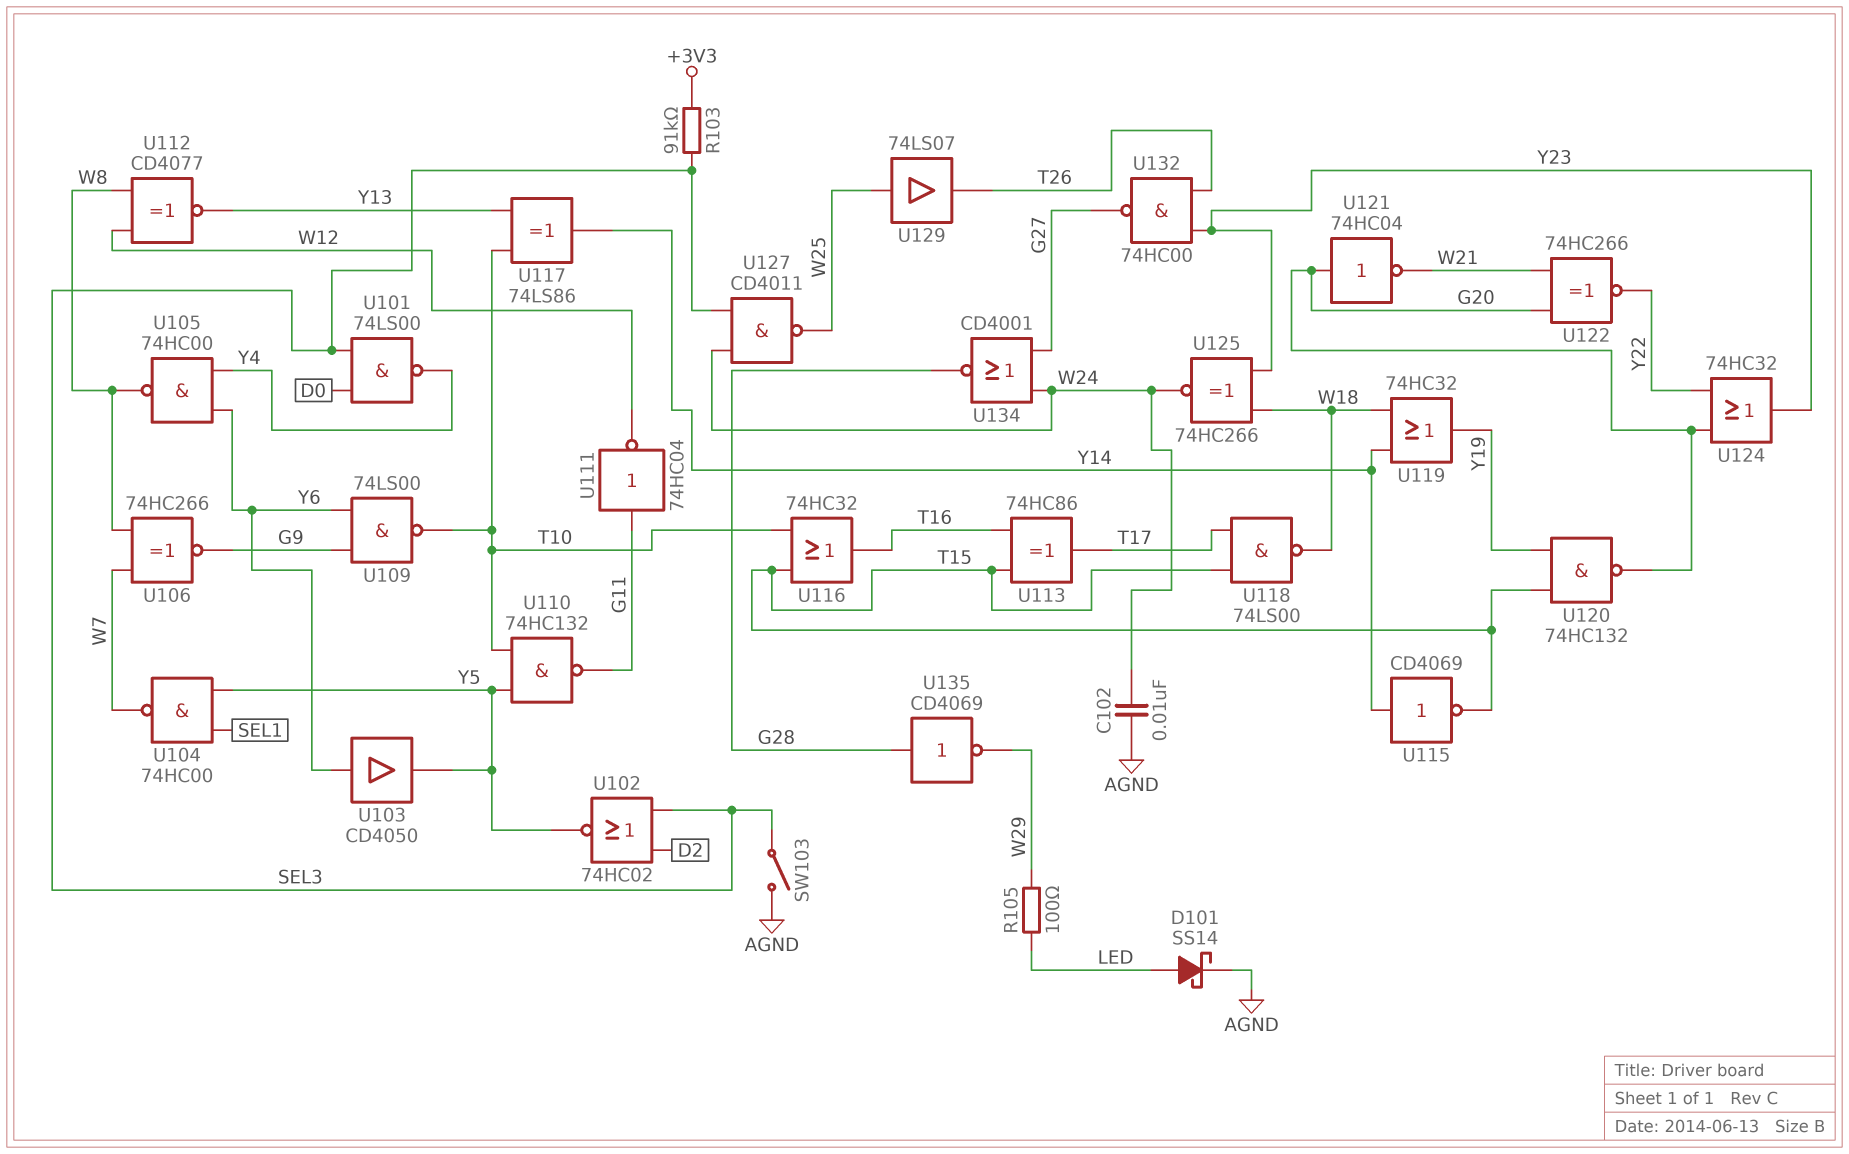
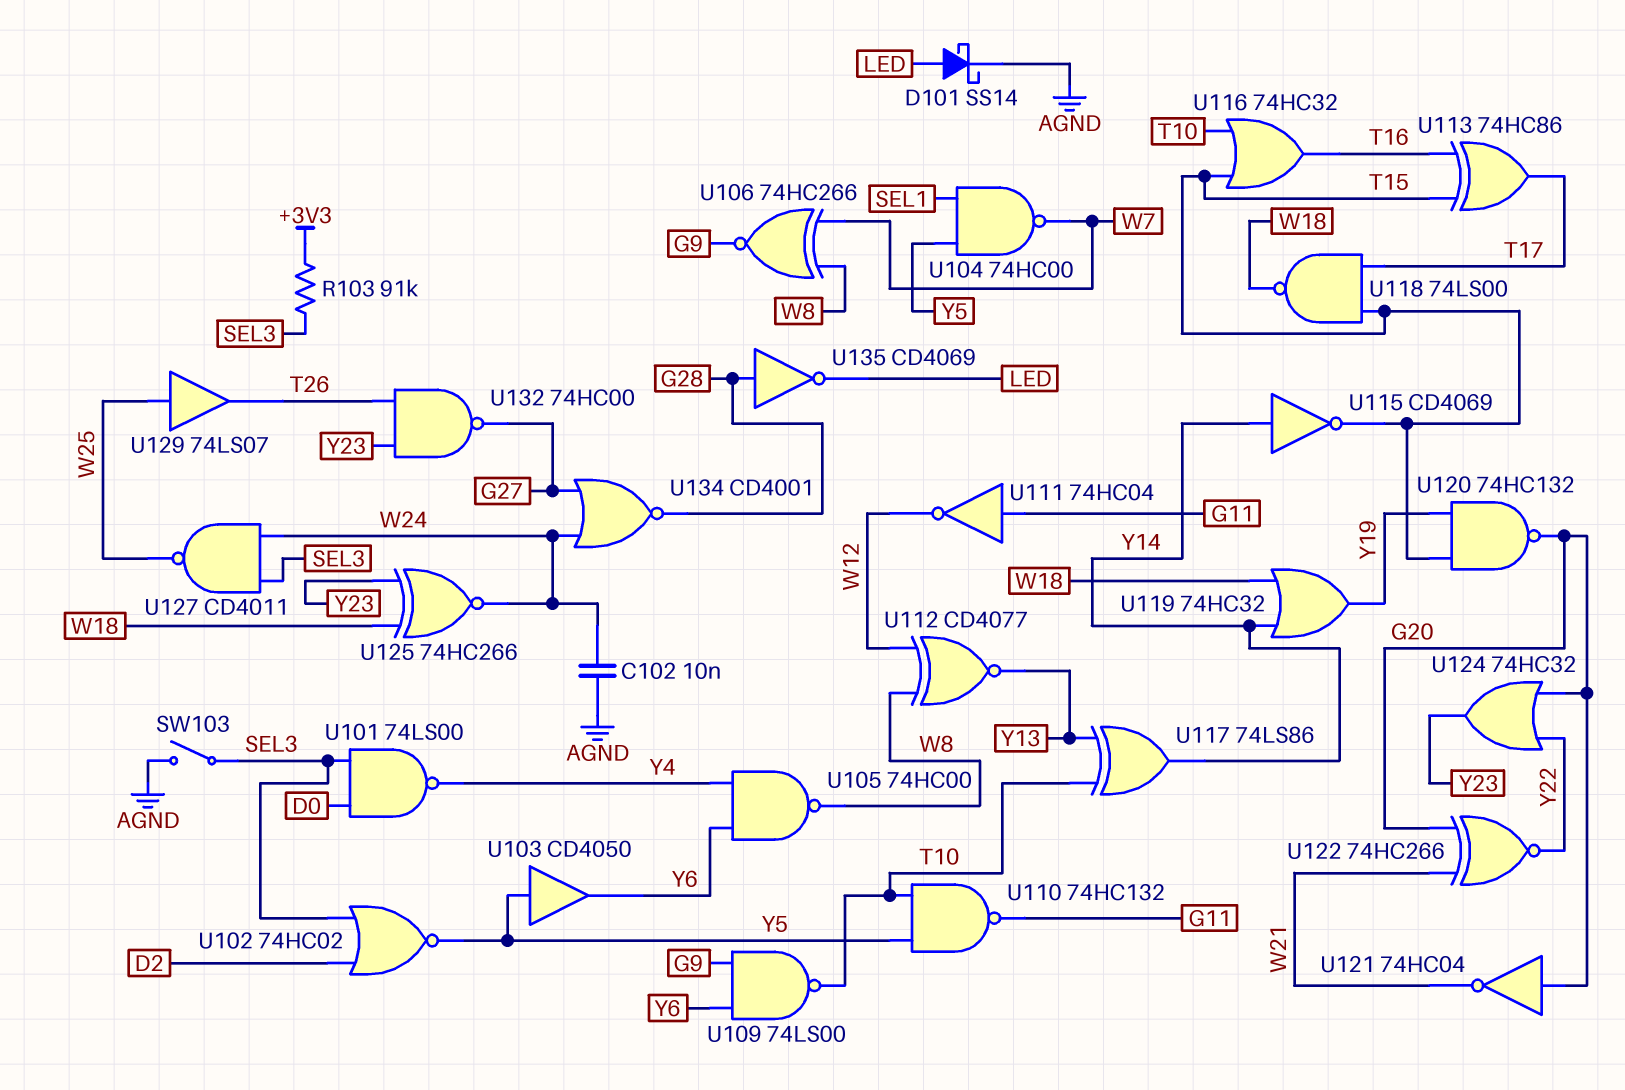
R105: 100 (LED, W29) -> none
U103: buffer CD4050 (in Y6, out Y5) -> buffer CD4050 (in Y5, out Y6)
U135: NOT CD4069 (in G28, out W29) -> NOT CD4069 (in G28, out LED)

